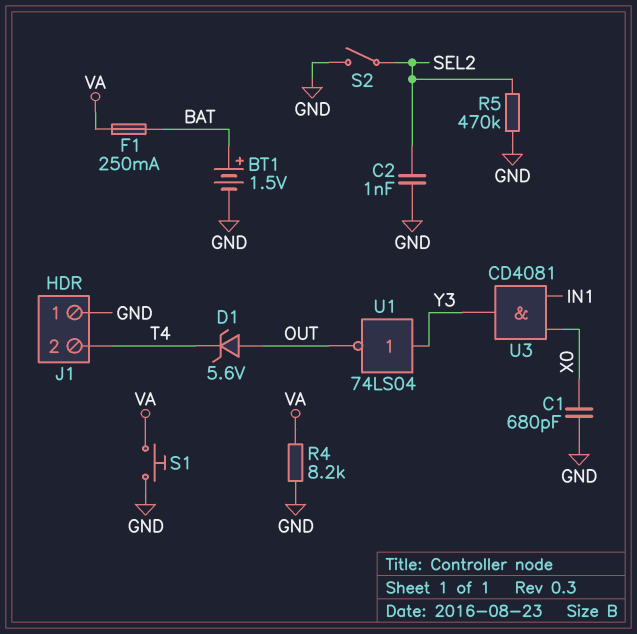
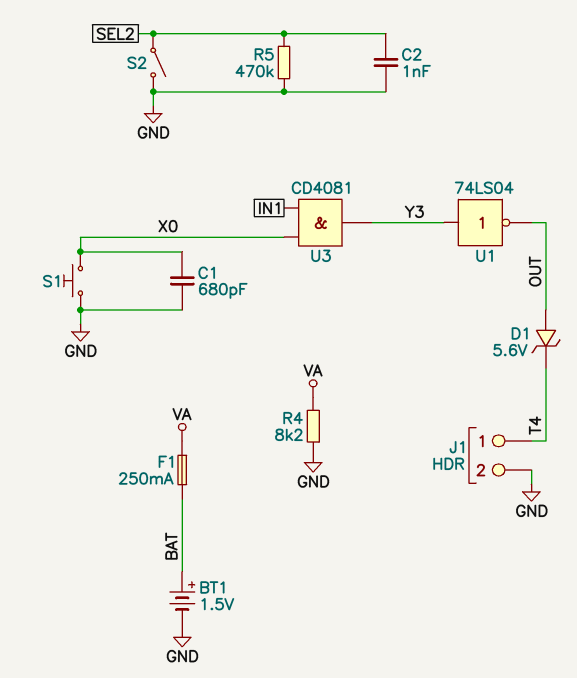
J1 pin 1: GND -> T4
J1 pin 2: T4 -> GND
S1: button (GND, VA) -> button (GND, X0)

